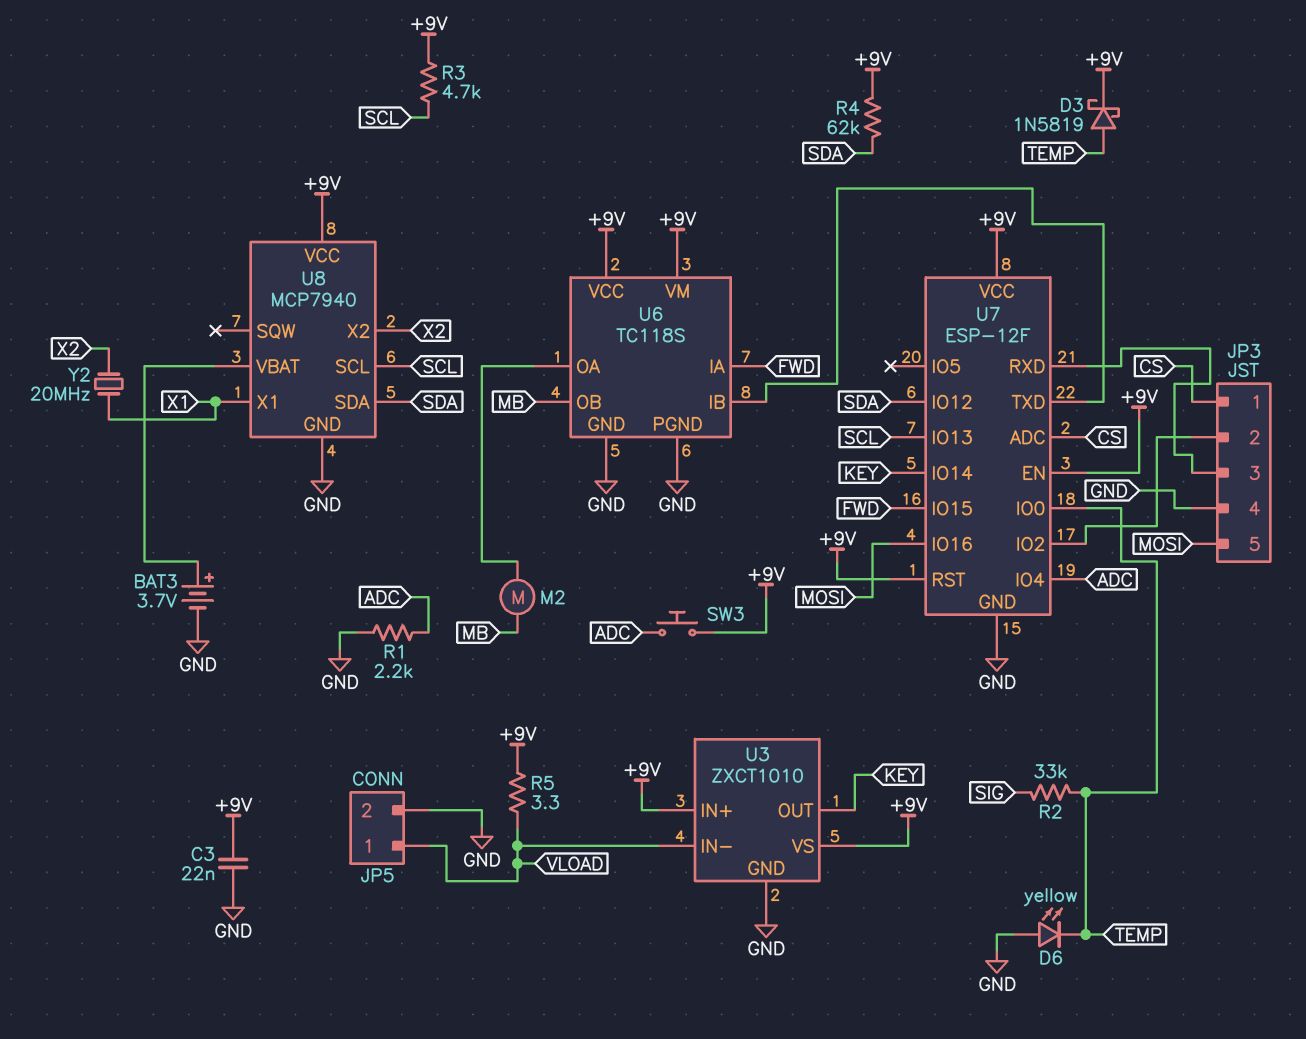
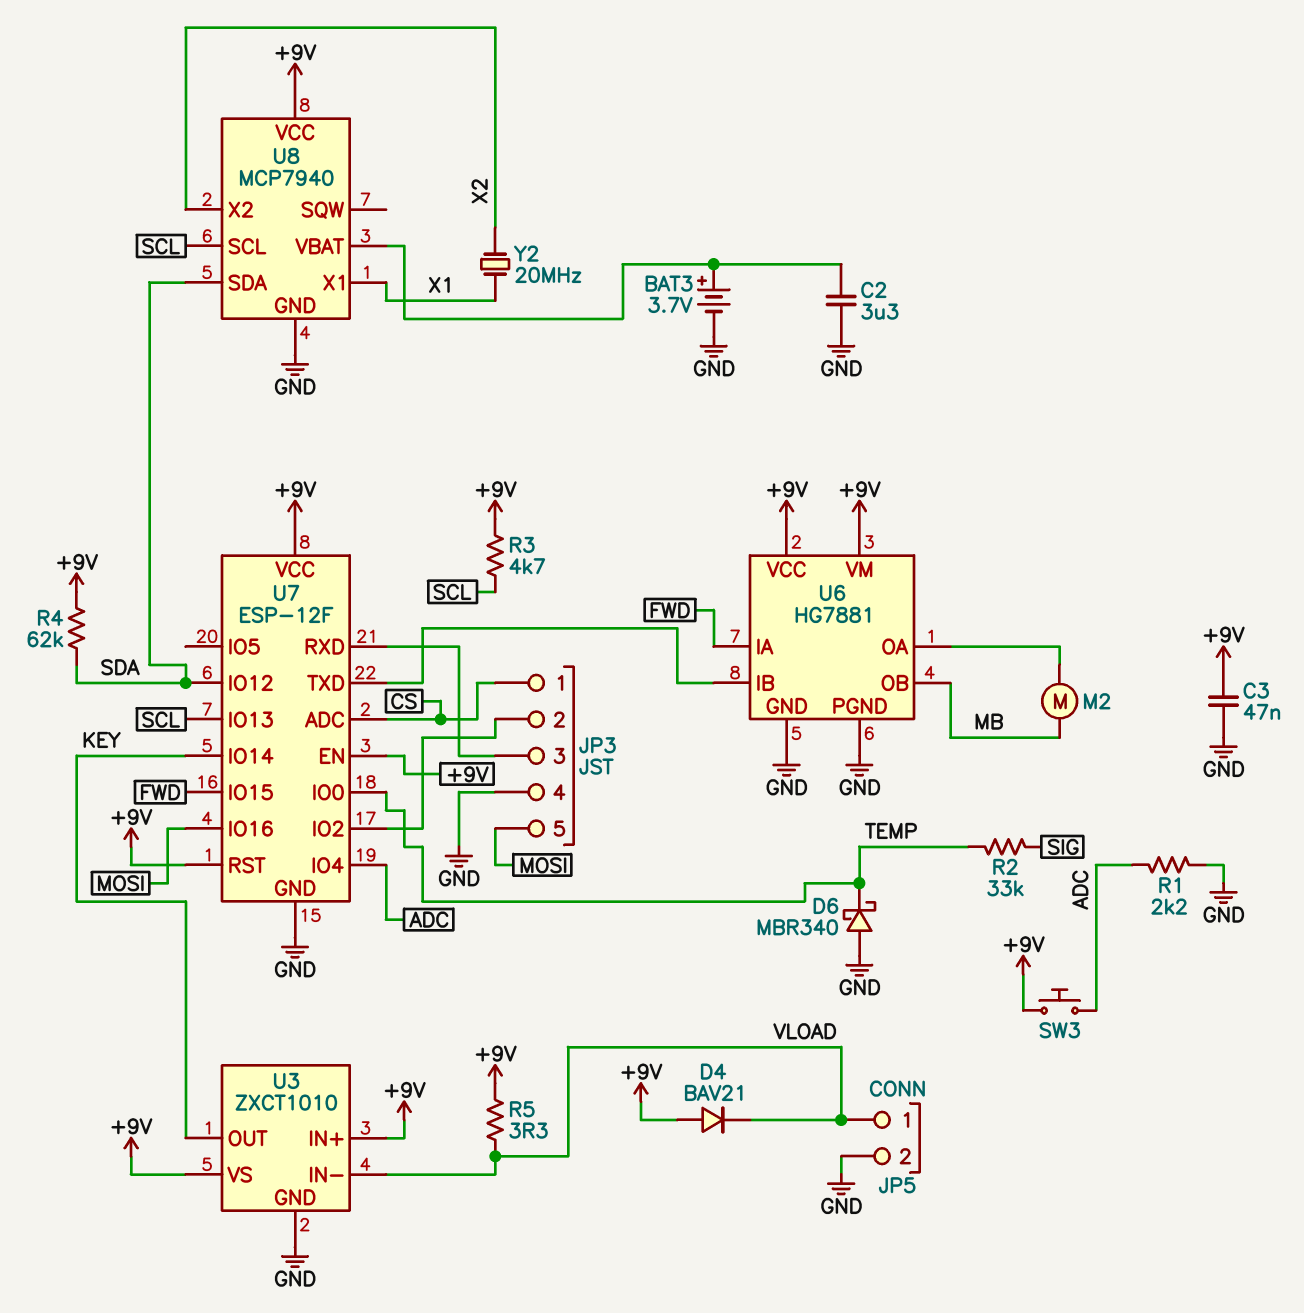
C2: none -> 3.3uF (GND, U8/VBAT)
C3: 22nF (+9V, GND) -> 47nF (+9V, GND)
D3: schottky 1N5819 (A TEMP, K +9V) -> none
D4: none -> diode BAV21 (A +9V, K VLOAD)
D6: LED yellow (A GND, K TEMP) -> schottky MBR340 (A GND, K TEMP)
U6: TC118S -> HG7881

